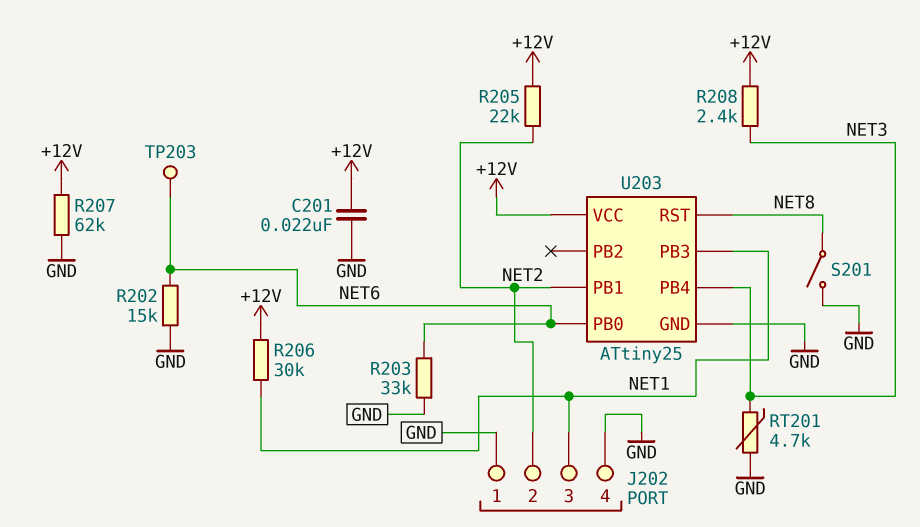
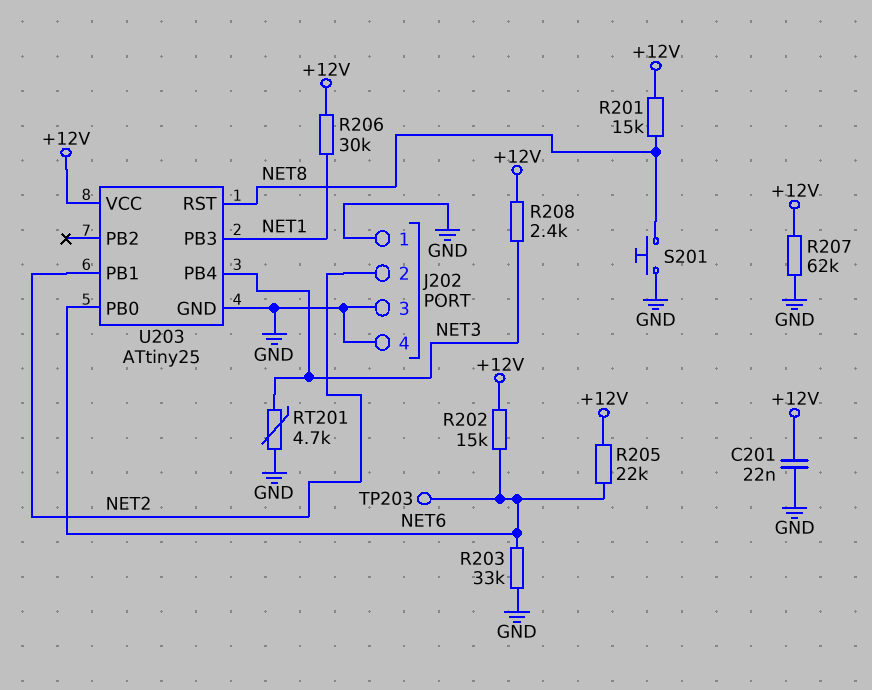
J202 pin 3: NET1 -> GND
R201: none -> 15k (+12V, NET8)
R202: 15k (GND, NET6) -> 15k (+12V, NET6)
R205: 22k (+12V, NET2) -> 22k (+12V, NET6)
S201: switch (GND, NET8) -> button (GND, NET8)

